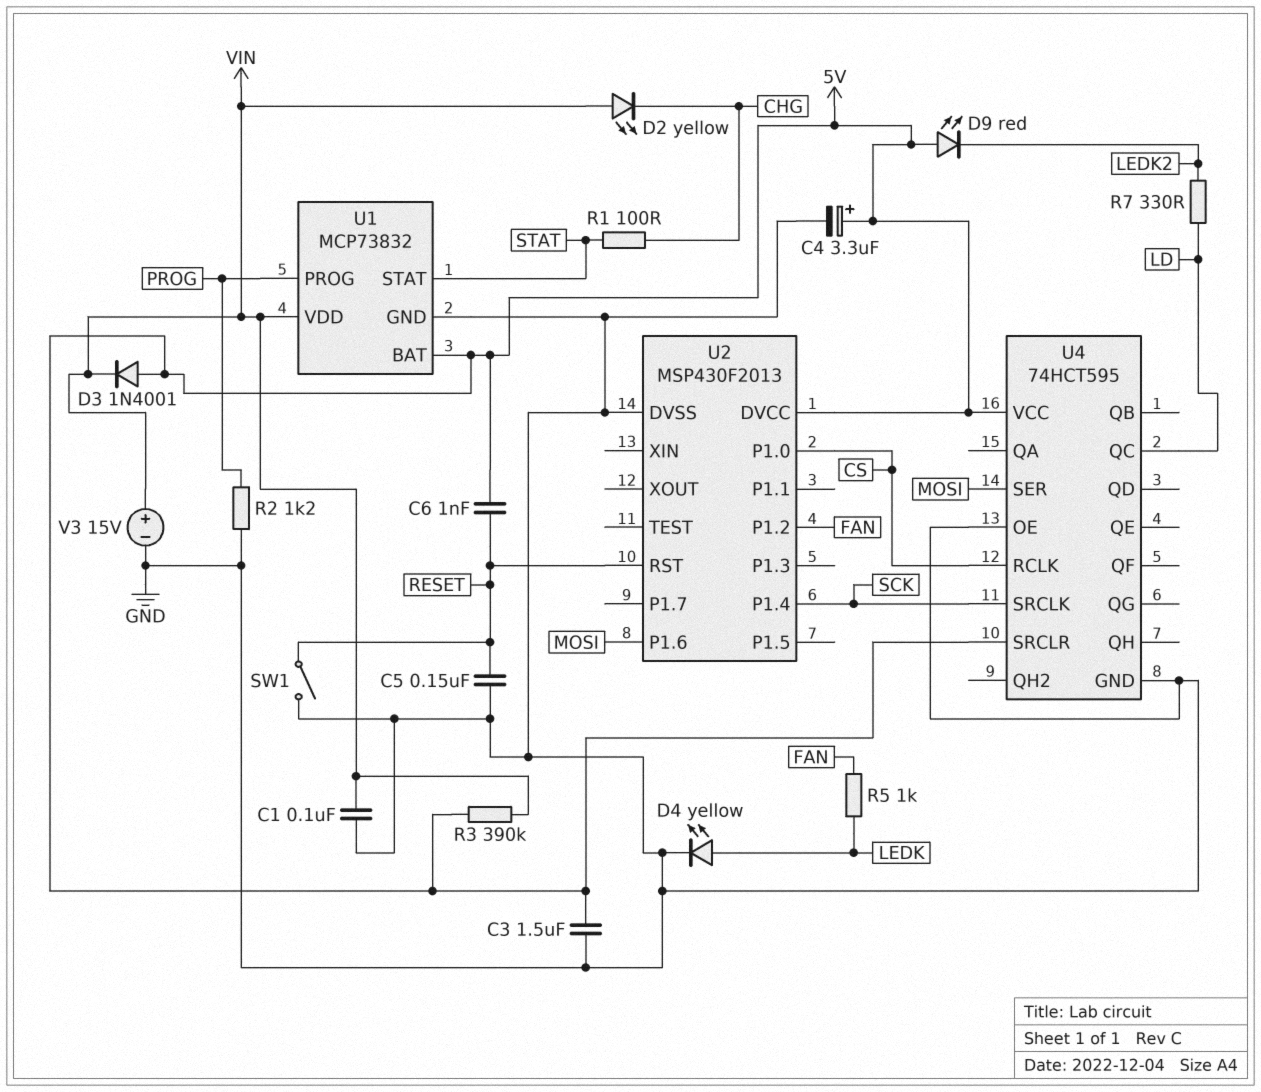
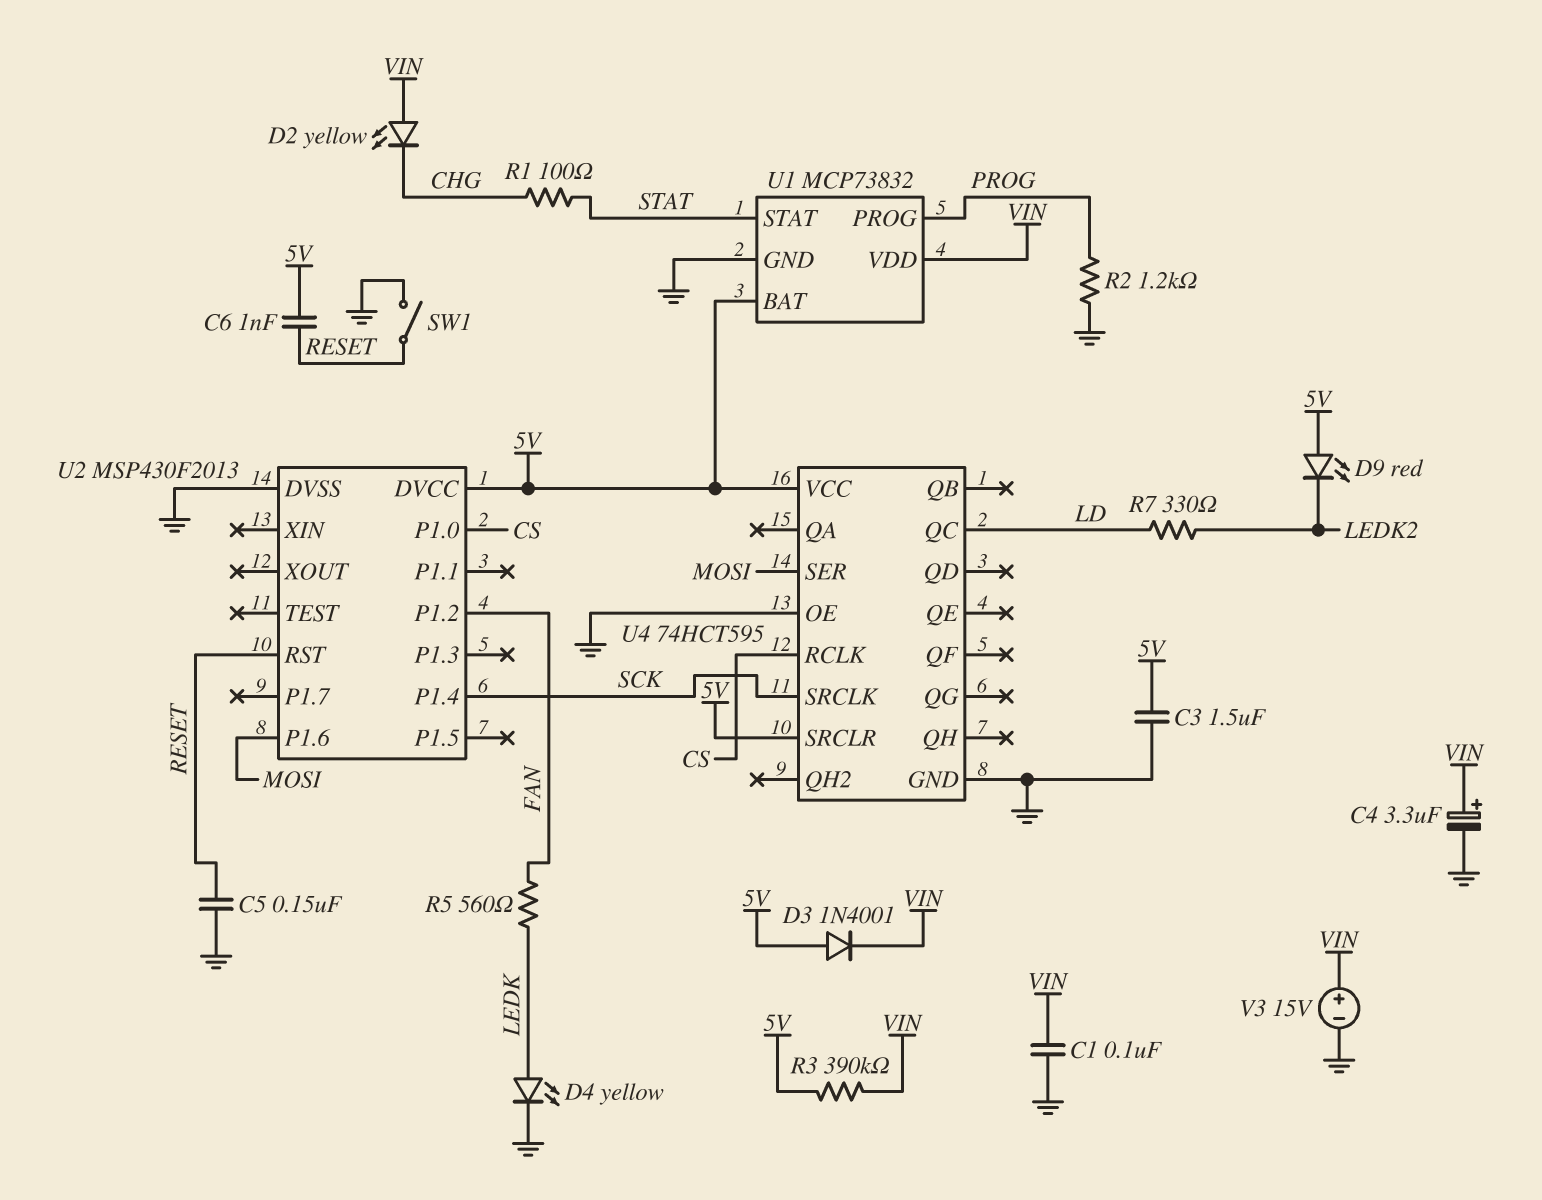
C4: 3.3uF (plus 5V, minus GND) -> 3.3uF (plus VIN, minus GND)
R5: 1k (FAN, LEDK) -> 560 (FAN, LEDK)

